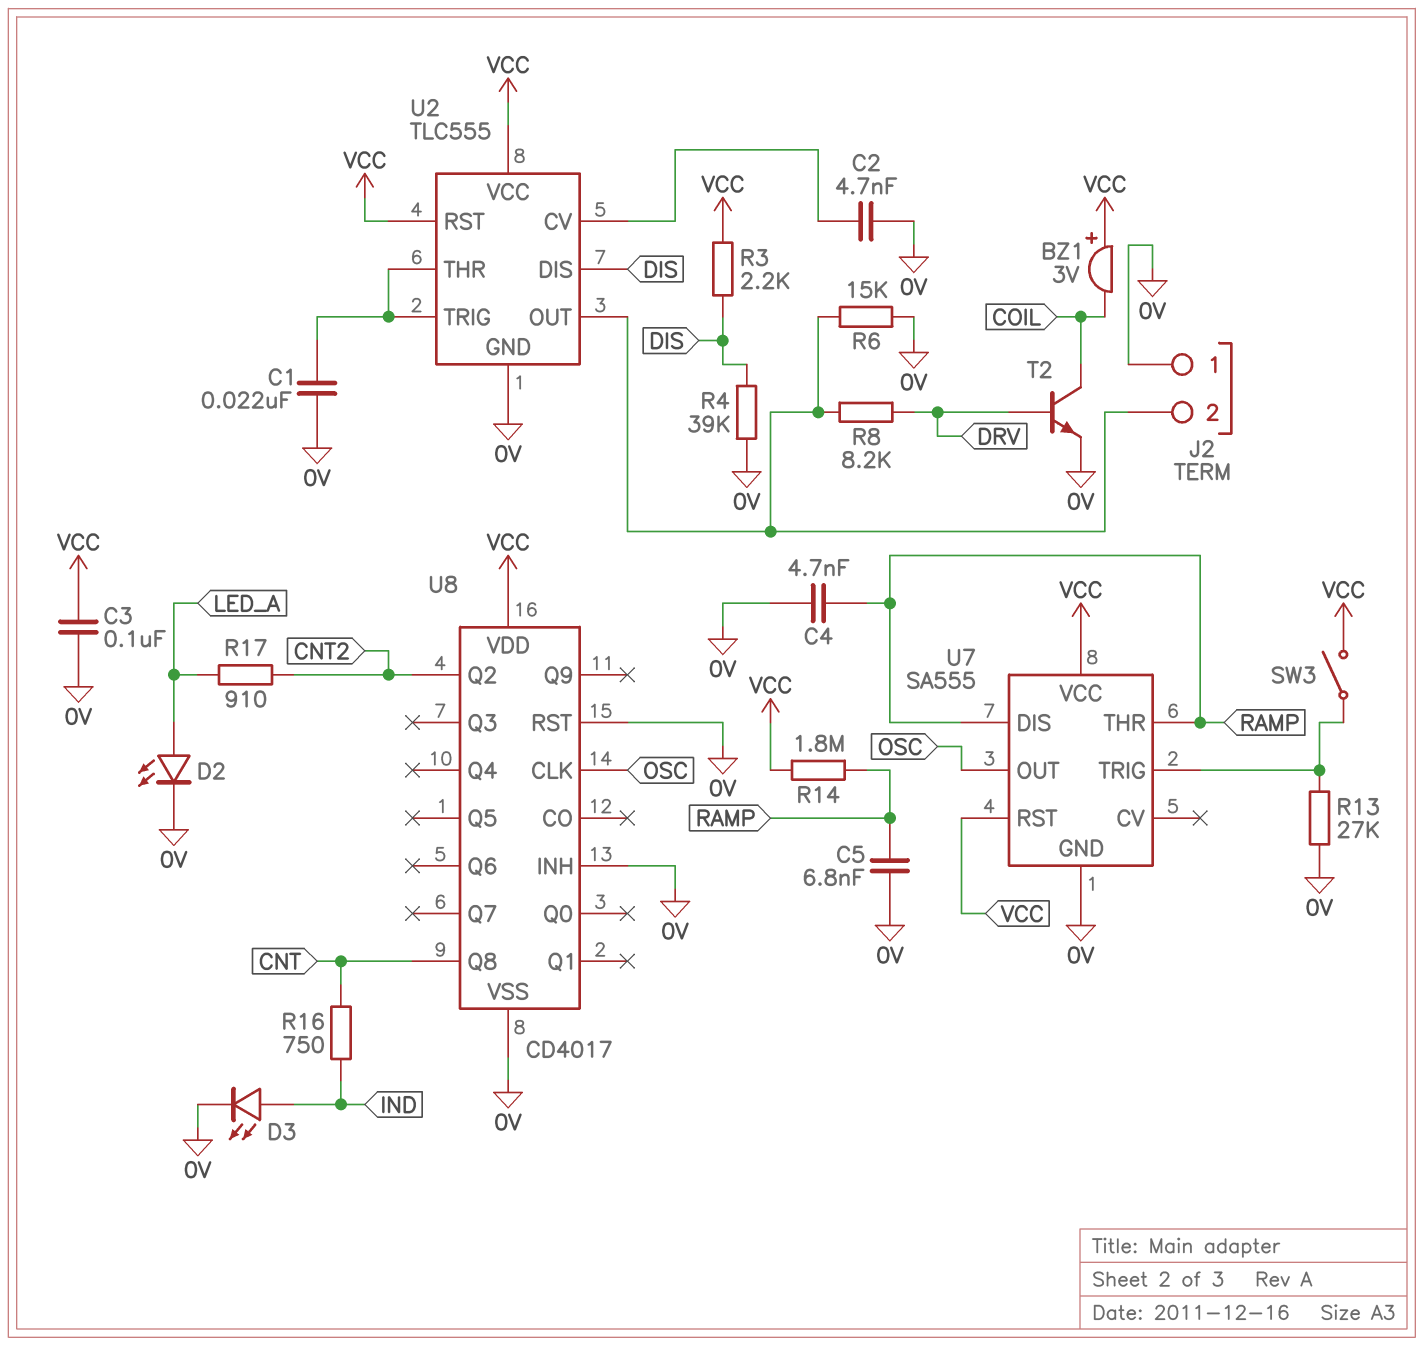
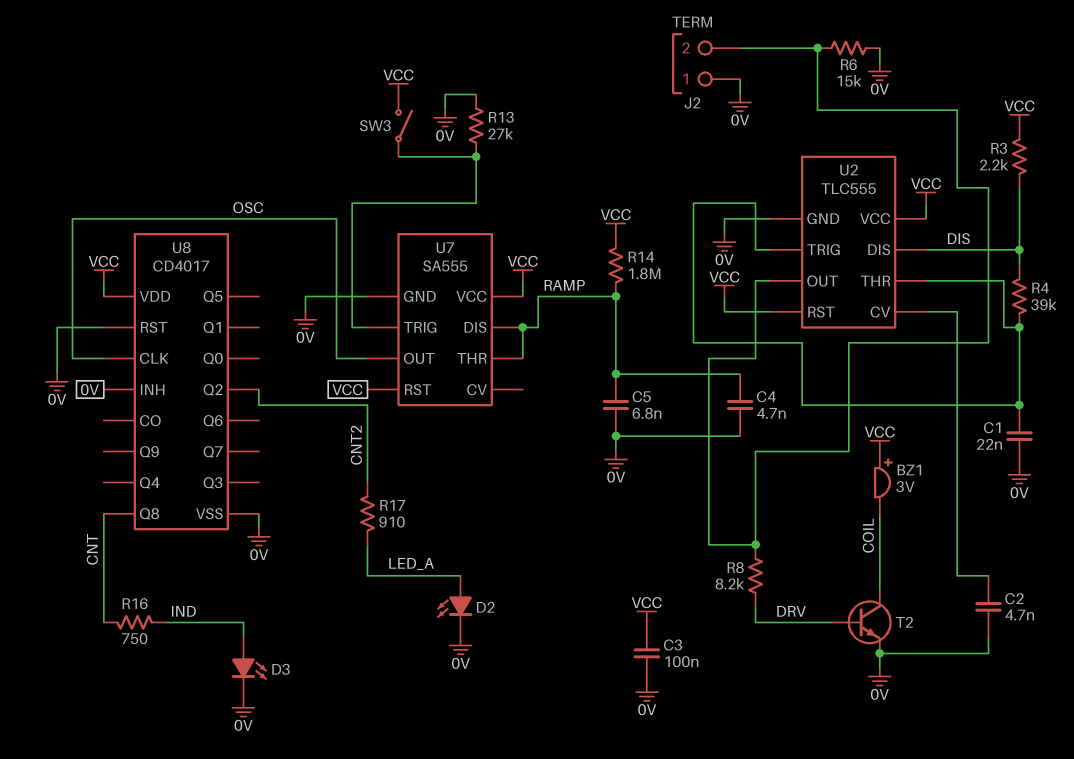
R4: 39k (0V, DIS) -> 39k (DIS, U2/THR)

